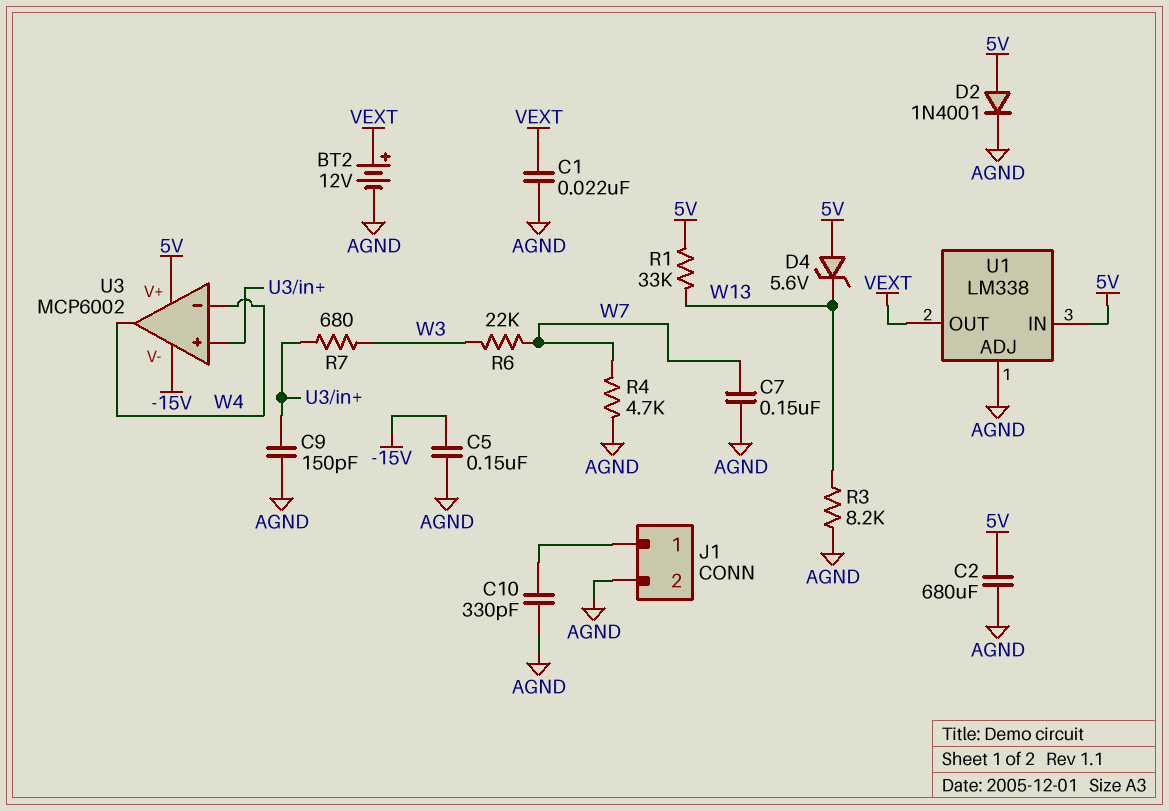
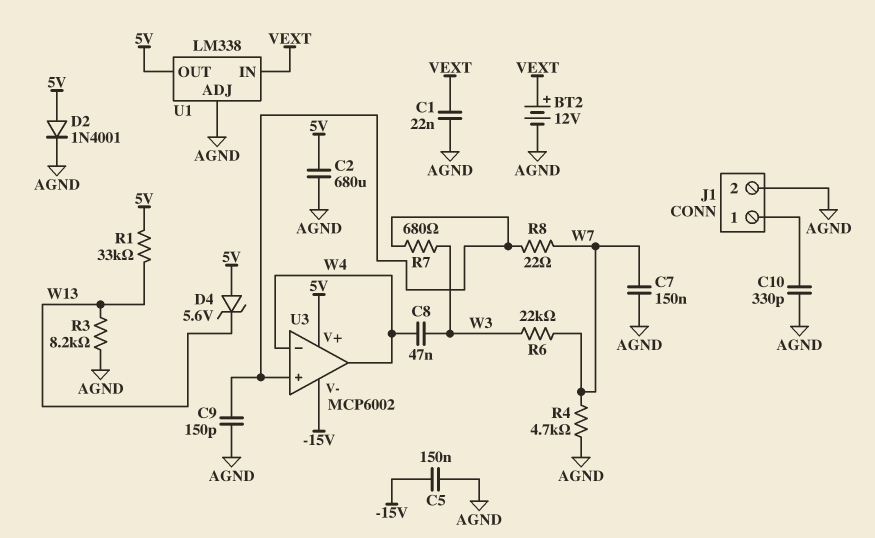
C8: none -> 47nF (W3, W4)
R8: none -> 22 (U3/in+, W7)
U1 pin IN: 5V -> VEXT
U1 pin OUT: VEXT -> 5V

